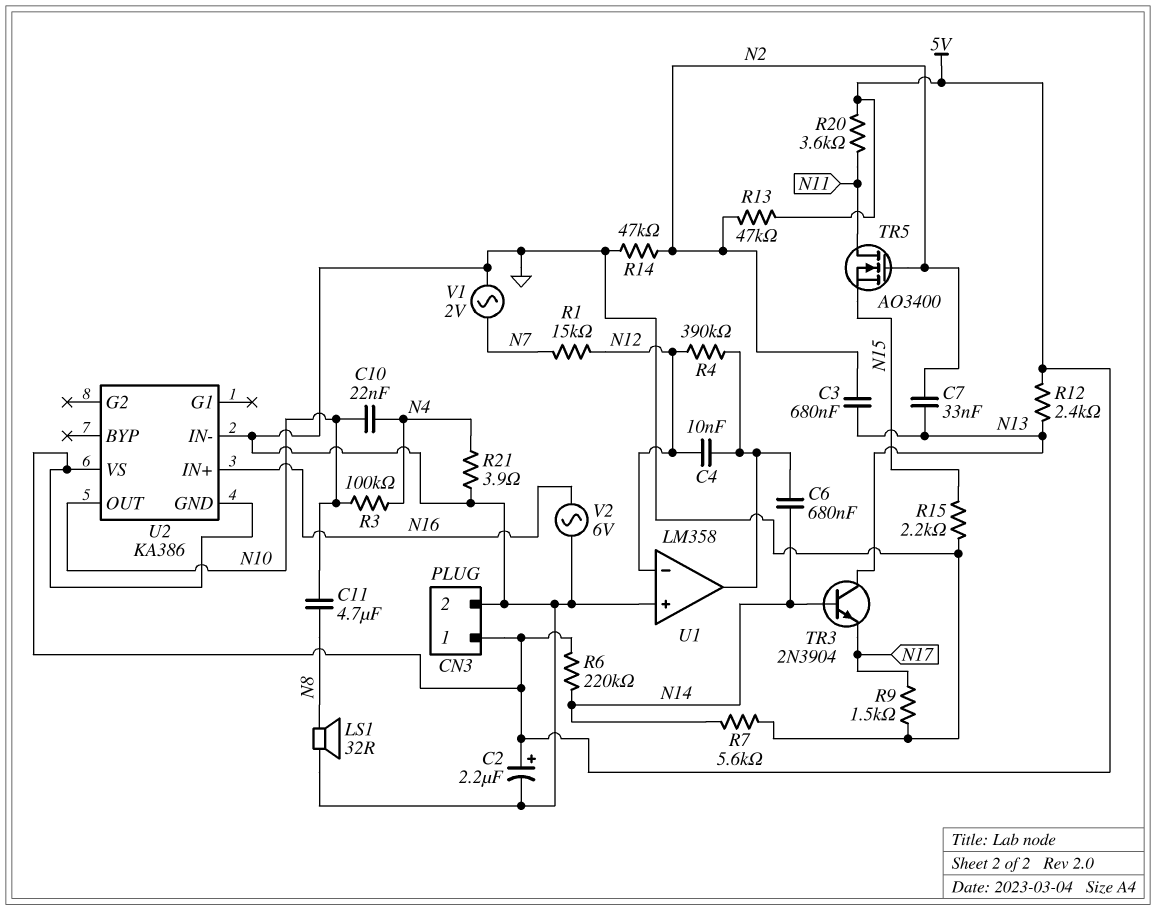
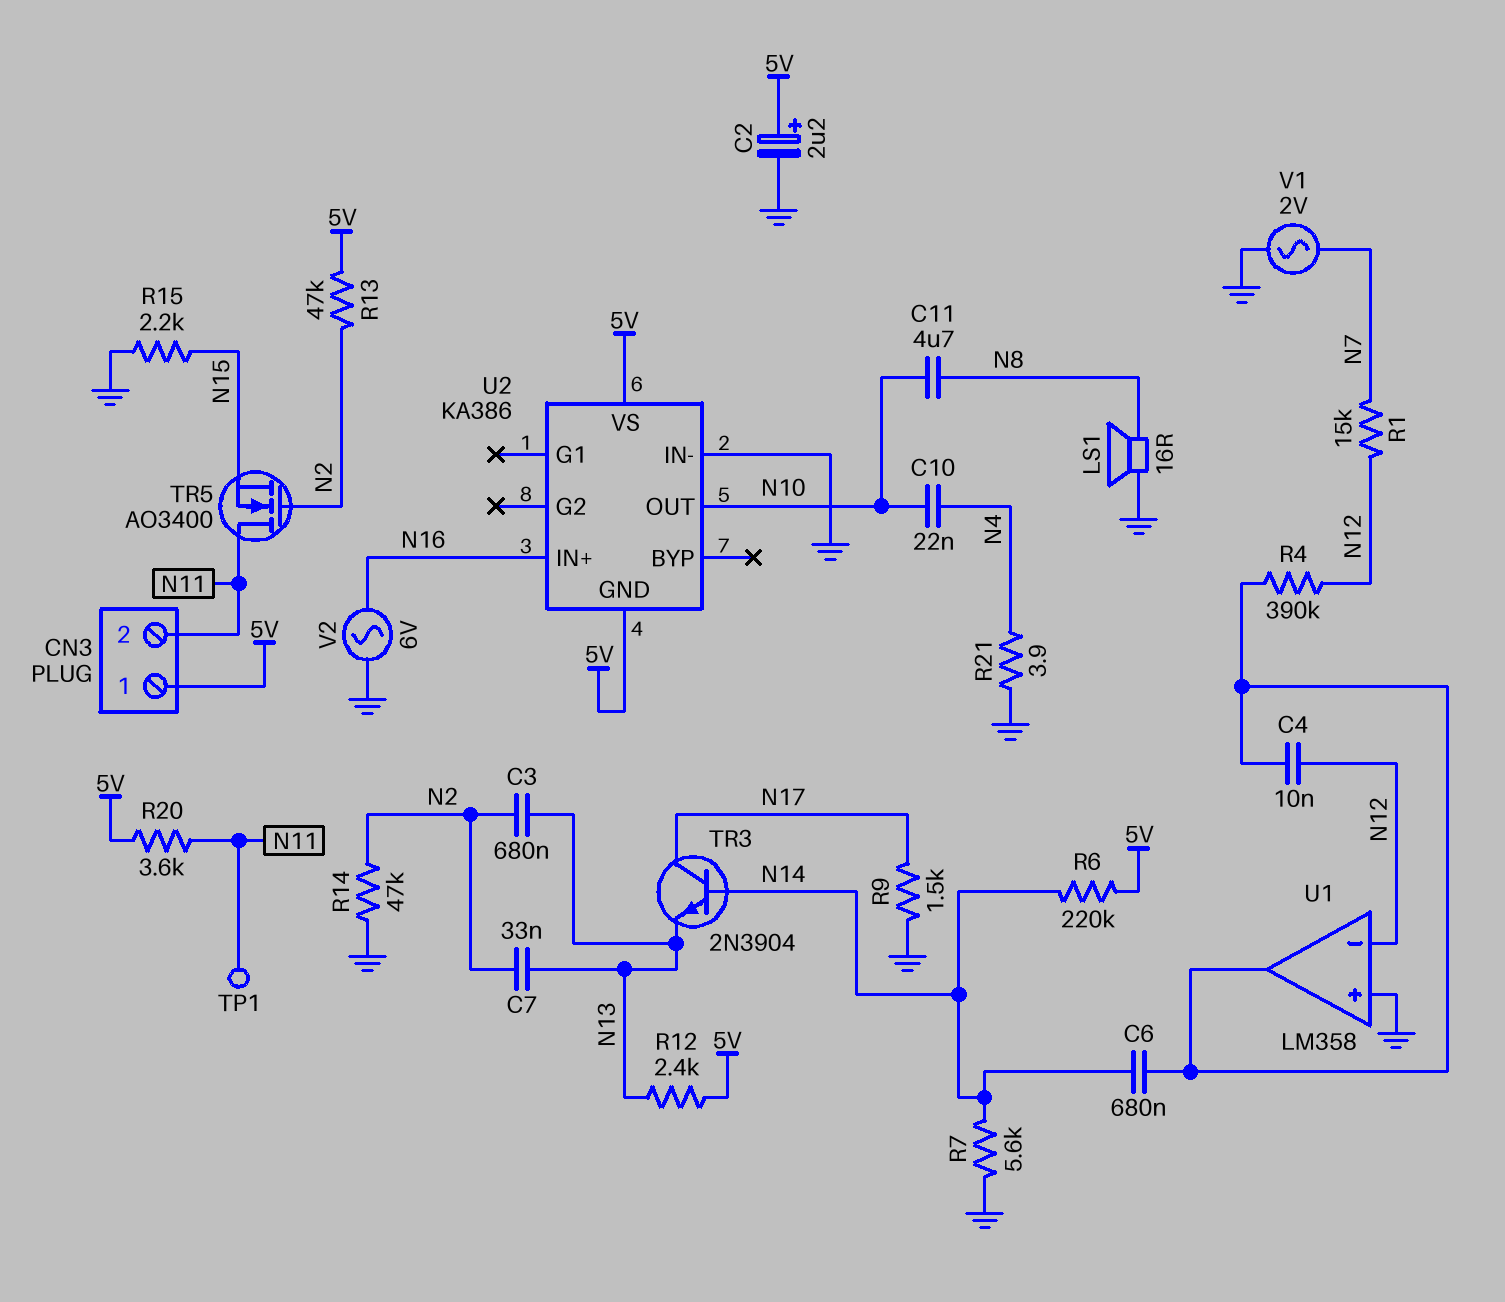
CN3 pin 2: GND -> N11
LS1: speaker 32R (GND, N8) -> speaker 16R (GND, N8)
R3: 100k (N4, N10) -> none
TP1: none -> test point (N11)
TR3: NPN 2N3904 (B N14, C N13, E N17) -> NPN 2N3904 (B N14, C N17, E N13)

